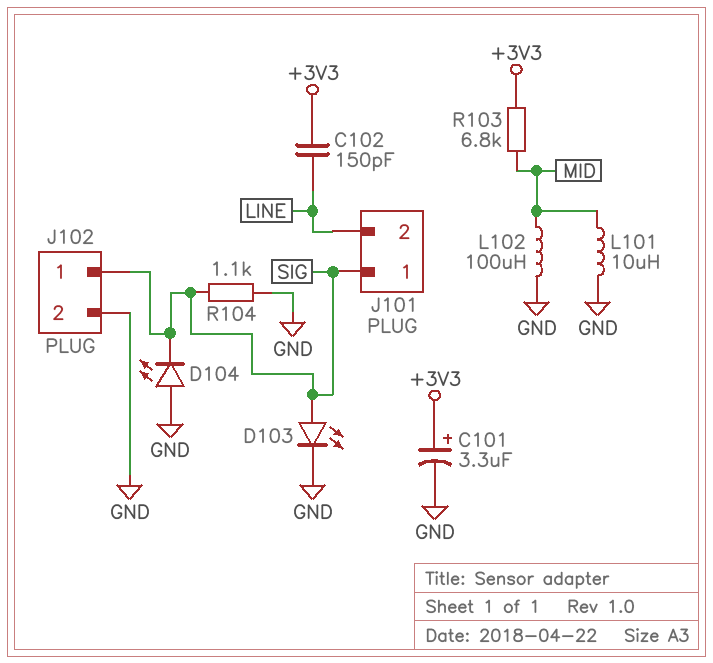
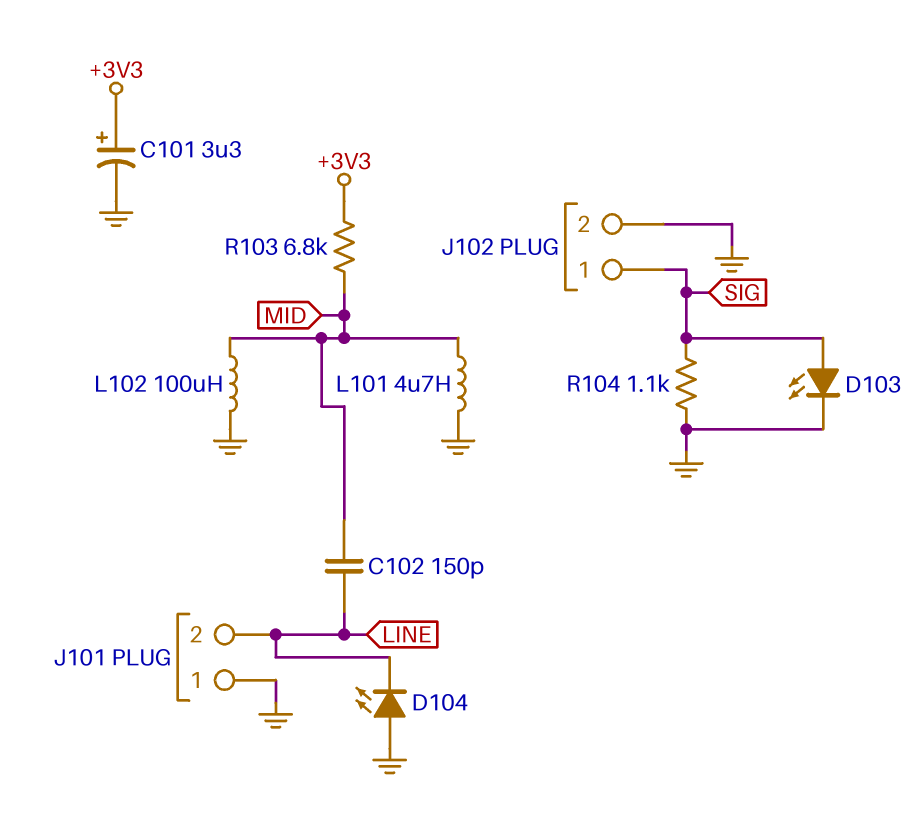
C102: 150pF (+3V3, LINE) -> 150pF (LINE, MID)
D104: LED (A GND, K SIG) -> LED (A GND, K LINE)
J101 pin 1: SIG -> GND
L101: 10uH (GND, MID) -> 4.7uH (GND, MID)

